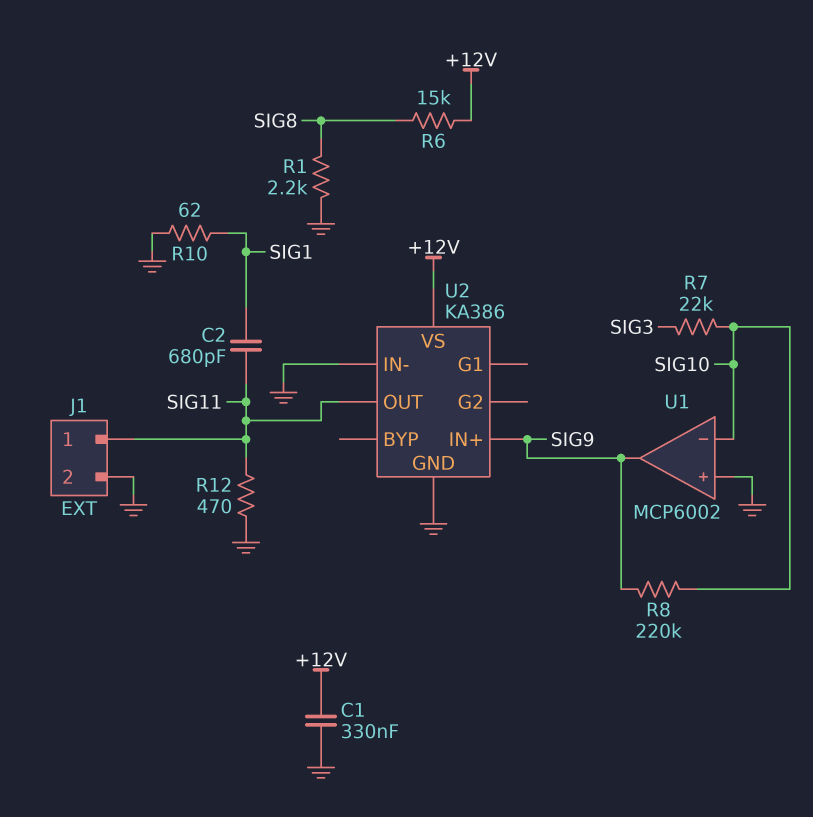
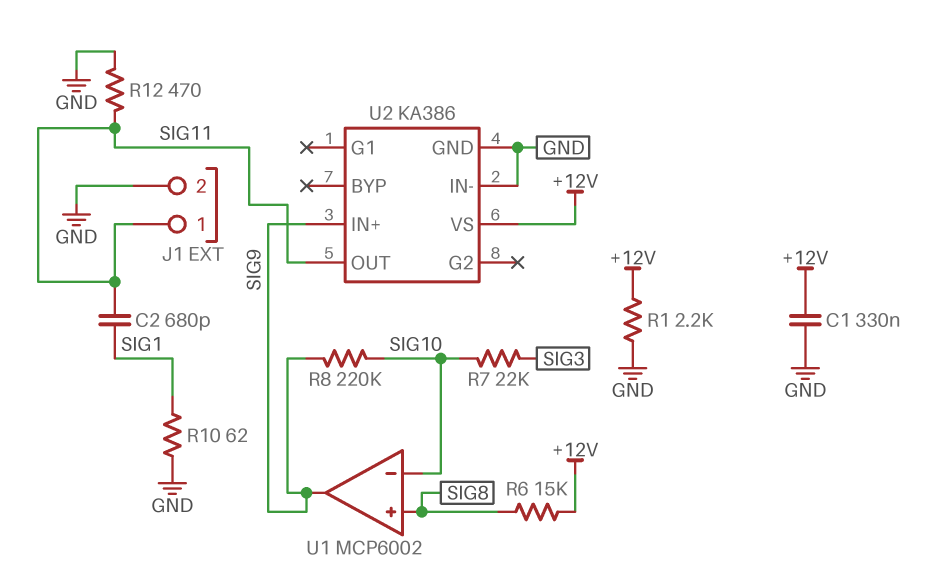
R1: 2.2k (GND, SIG8) -> 2.2k (+12V, GND)
U1 pin in+: GND -> SIG8

